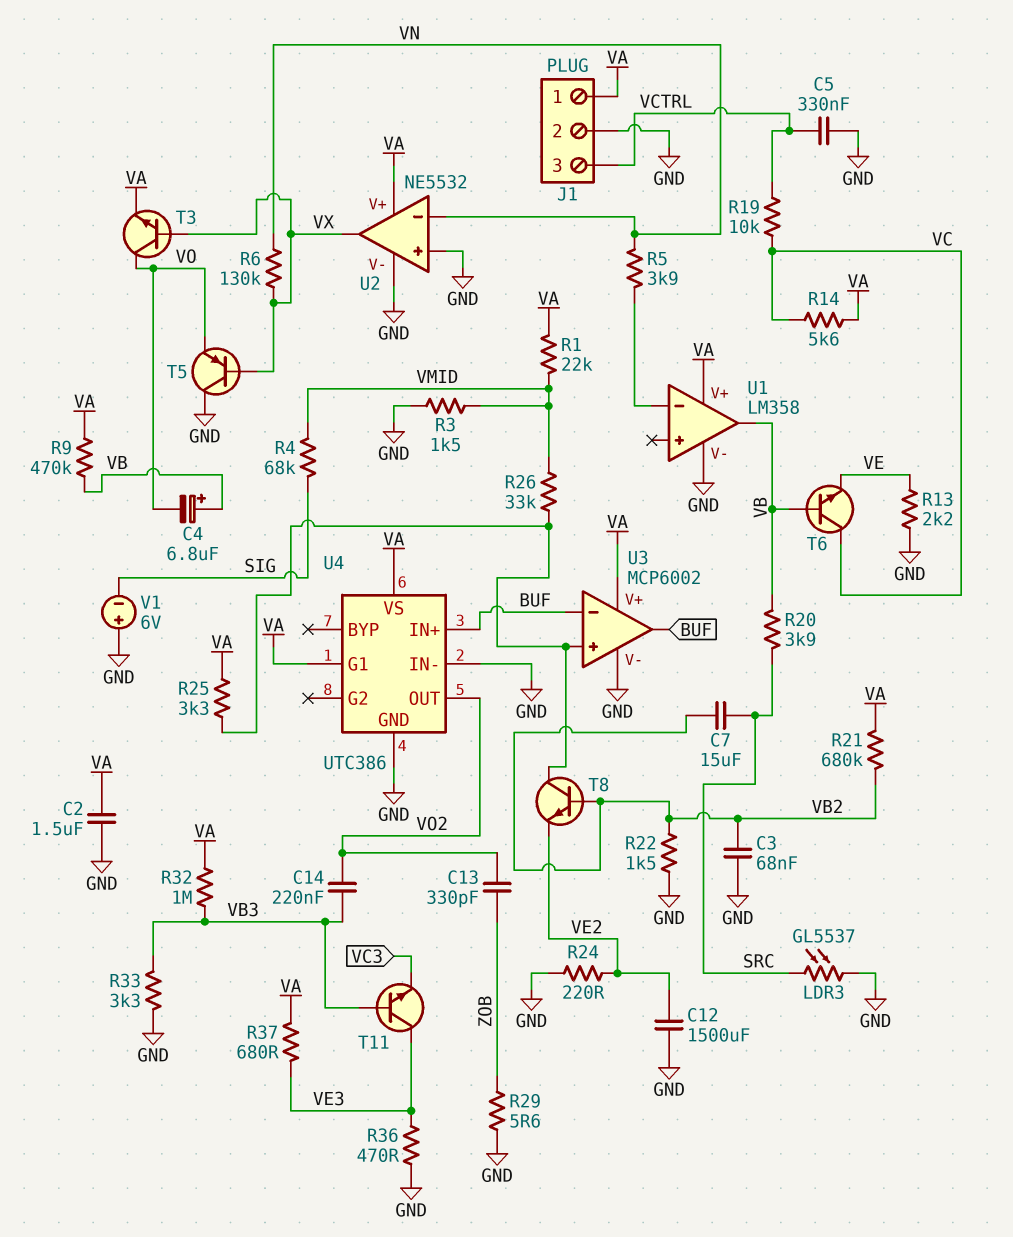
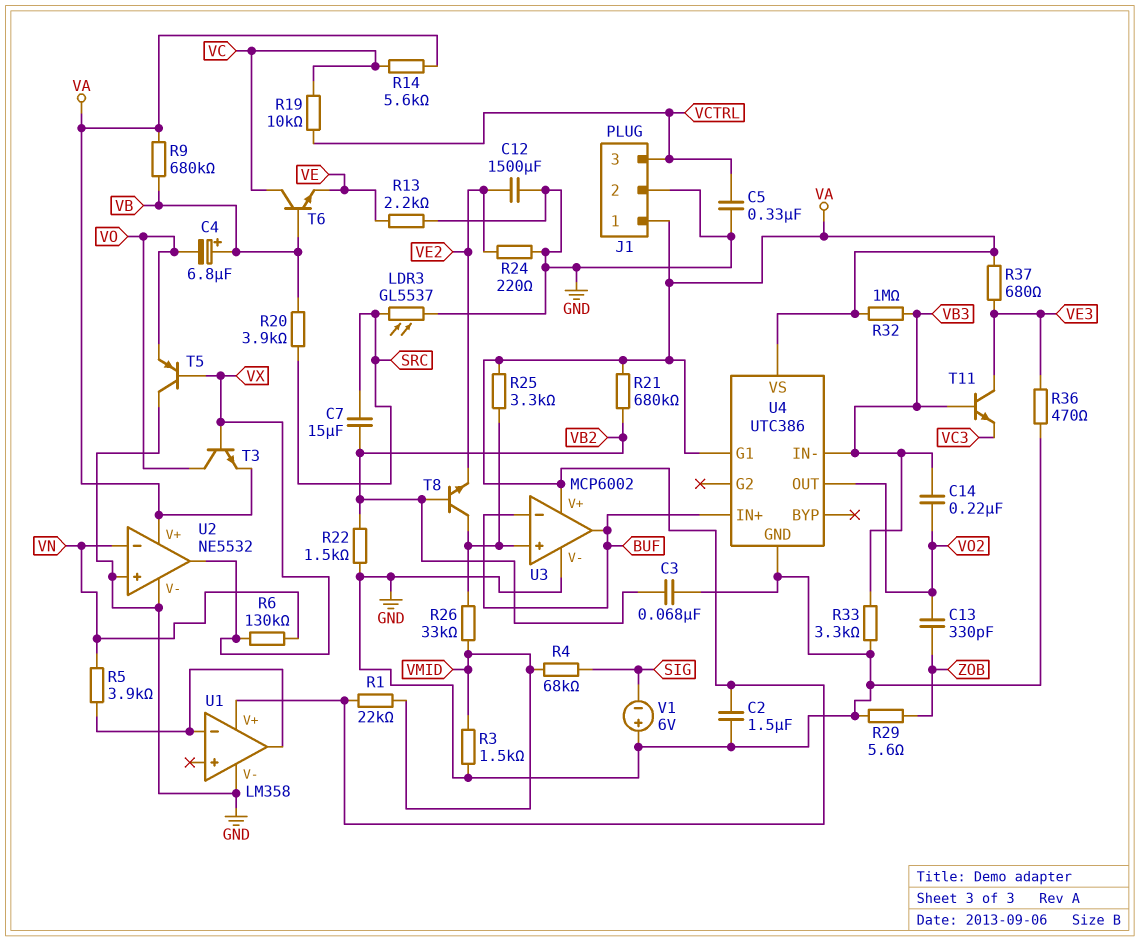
R9: 470k (VA, VB) -> 680k (VA, VB)
U1 pin out: VB -> U1/in-
U4 pin IN-: GND -> VB3

